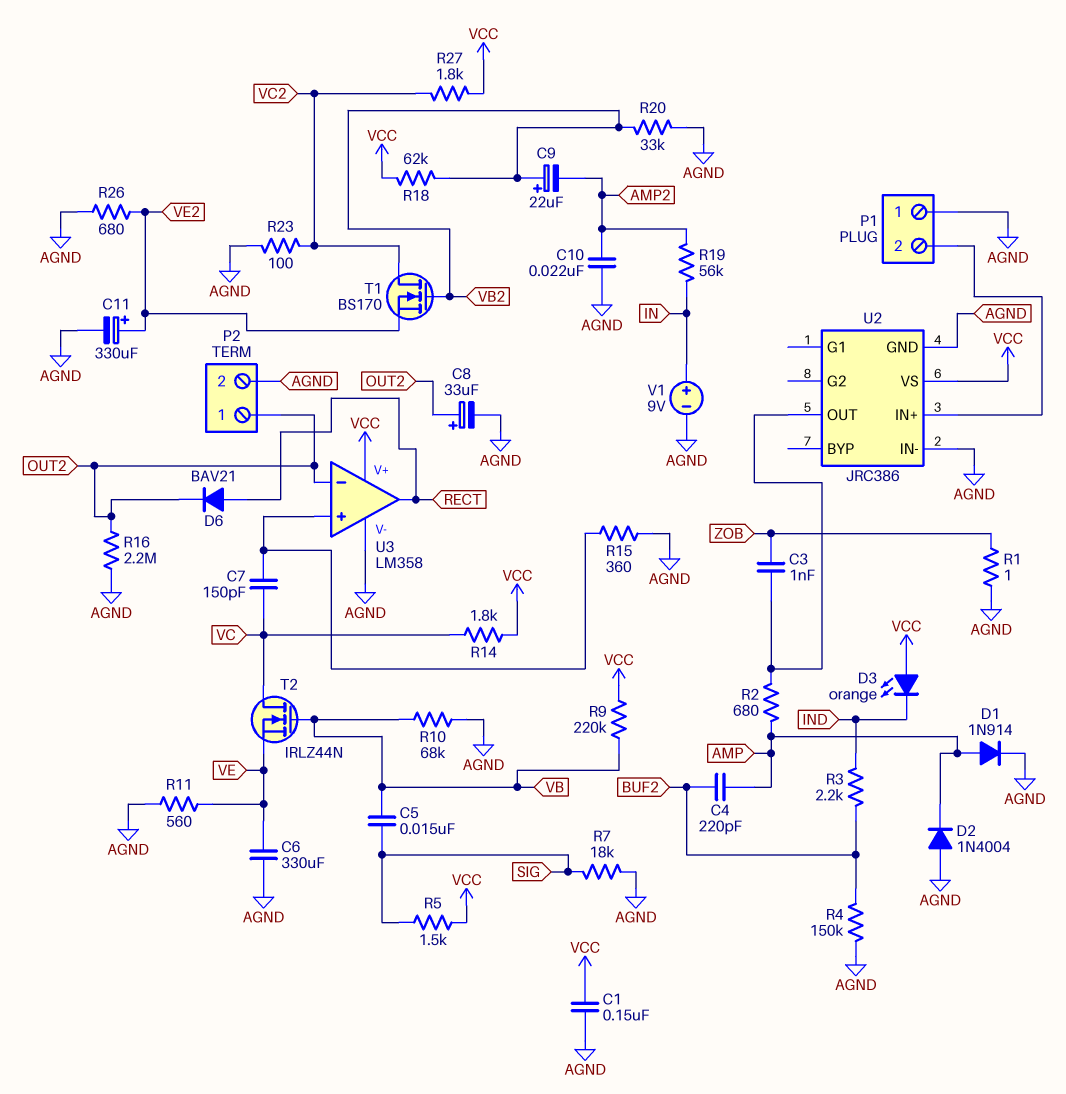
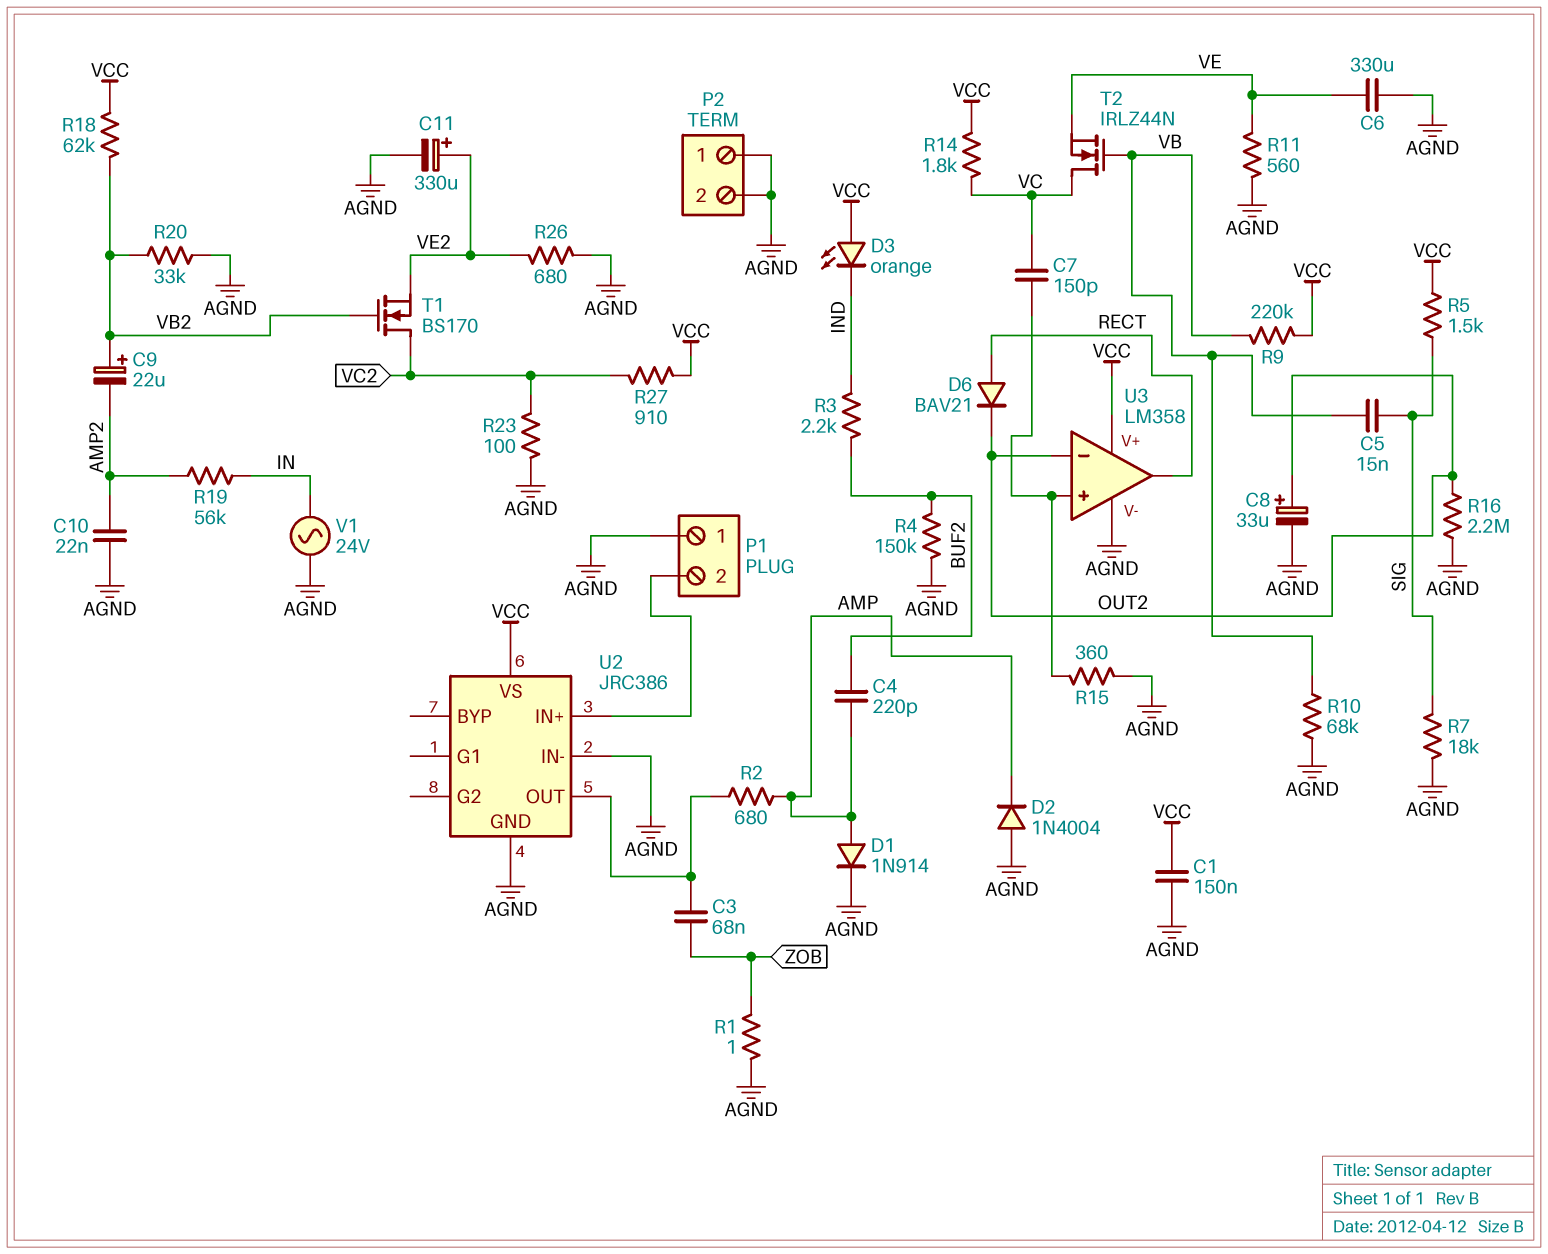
C3: 1nF (U2/OUT, ZOB) -> 68nF (U2/OUT, ZOB)
P2 pin 1: OUT2 -> AGND
R27: 1.8k (VC2, VCC) -> 910 (VC2, VCC)
V1: 9V (plus IN, minus AGND) -> AC 24V (AGND, IN)

